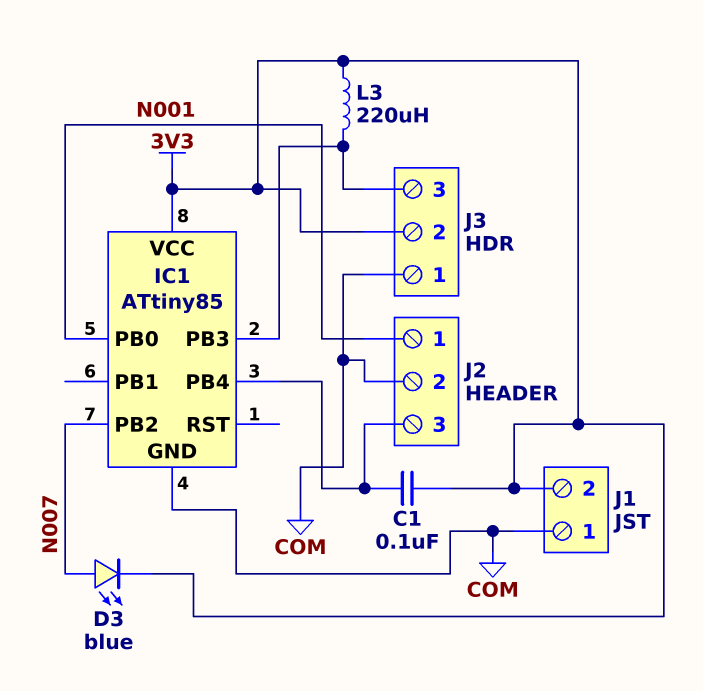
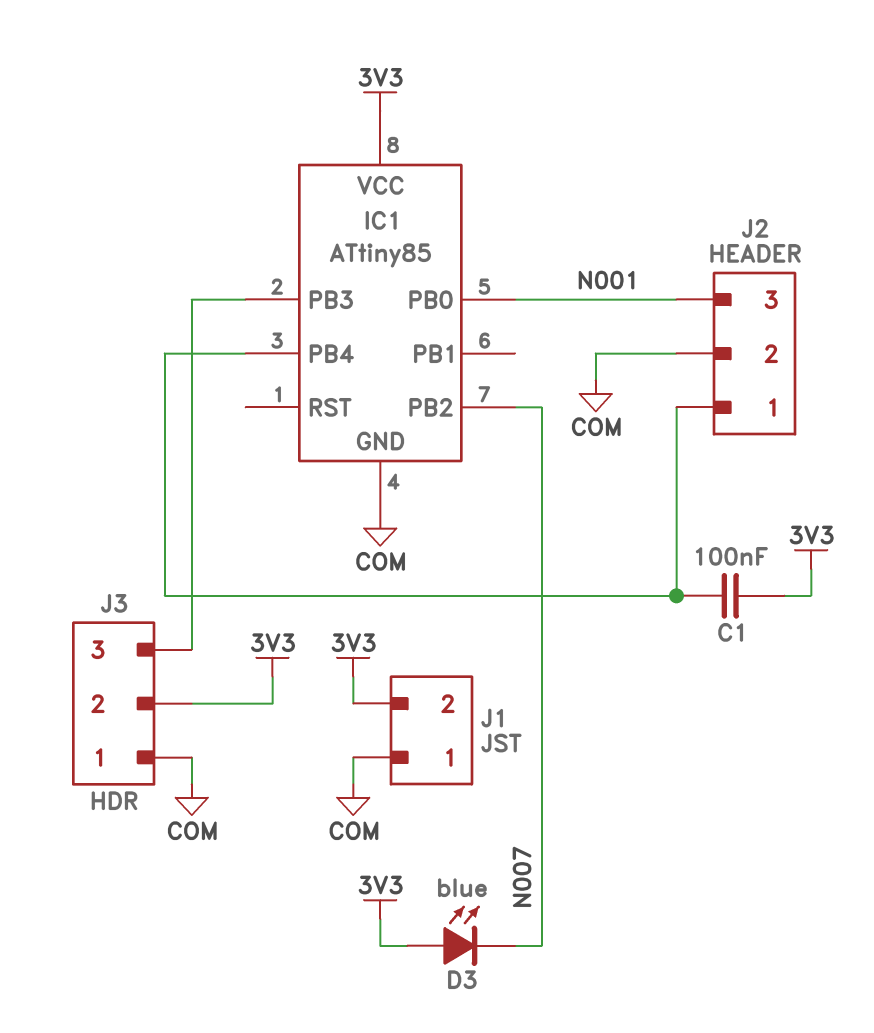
D3: LED blue (A N007, K 3V3) -> LED blue (A 3V3, K N007)
J2 pin 1: N001 -> IC1/PB4
J2 pin 3: IC1/PB4 -> N001
L3: 220uH (3V3, IC1/PB3) -> none

